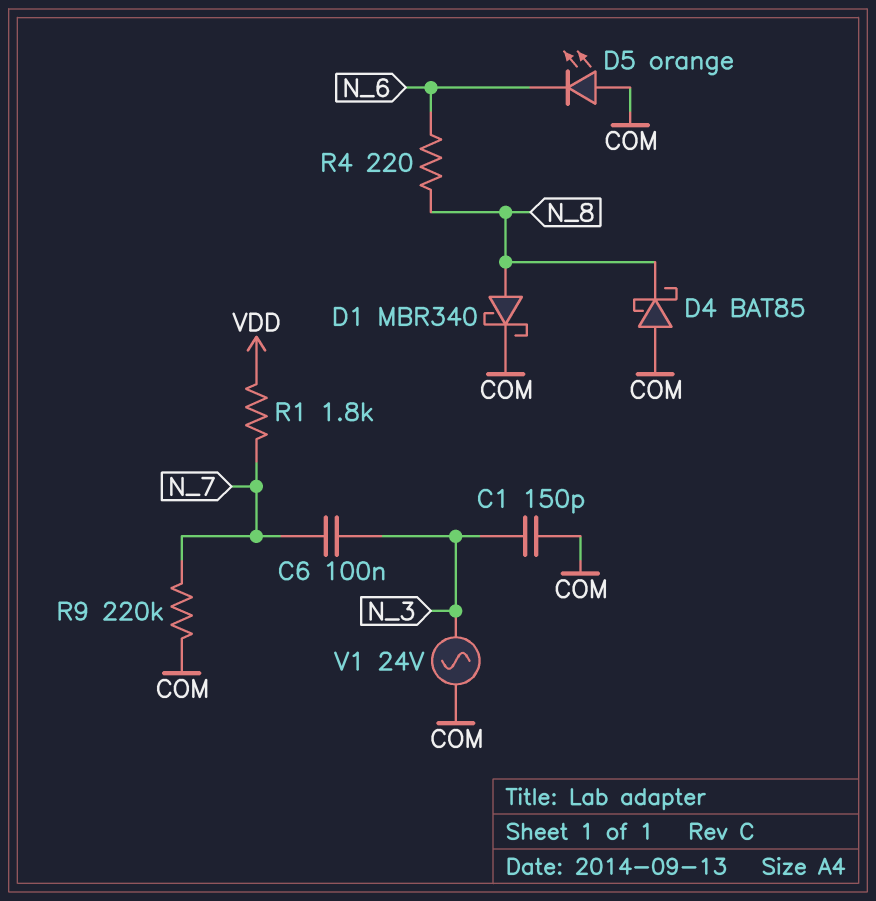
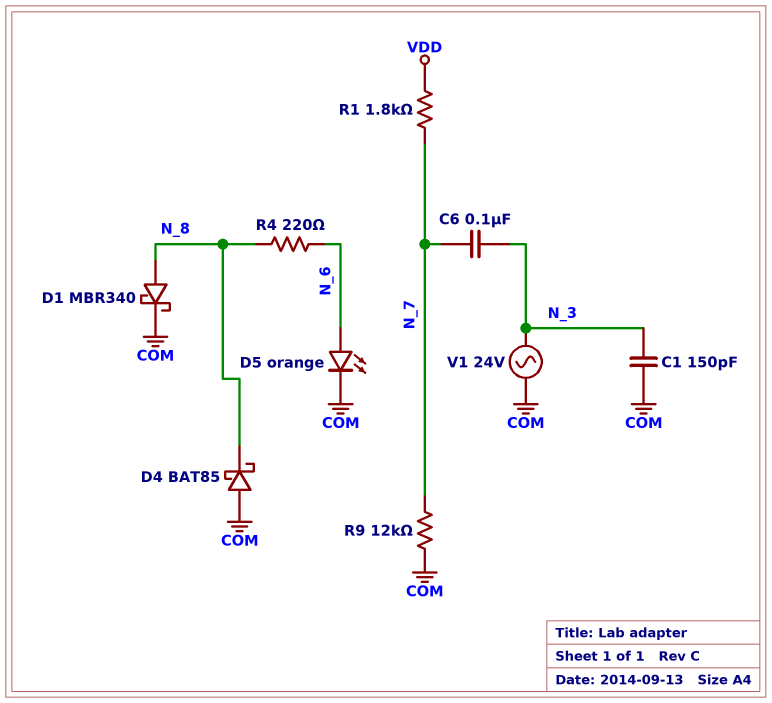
D5: LED orange (A COM, K N_6) -> LED orange (A N_6, K COM)
R9: 220k (COM, N_7) -> 12k (COM, N_7)

